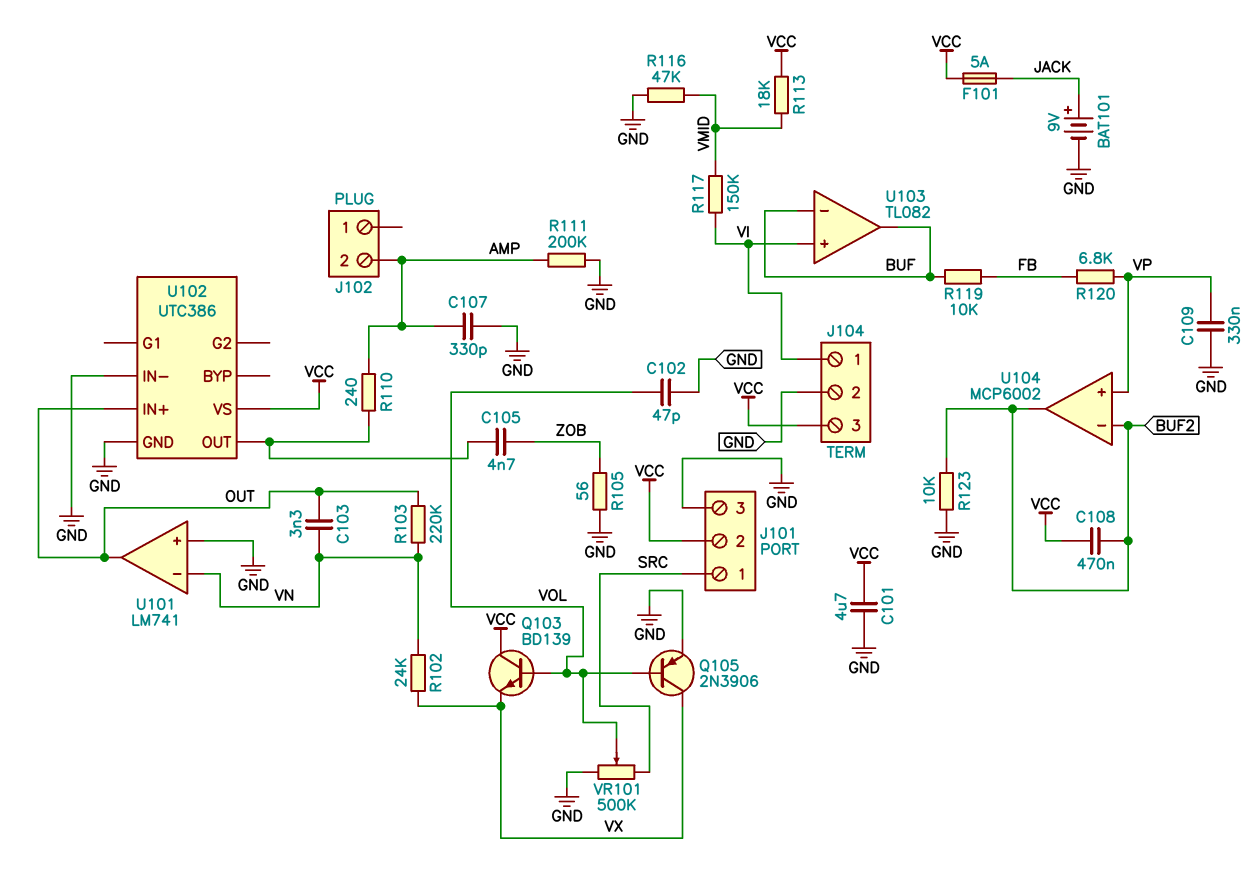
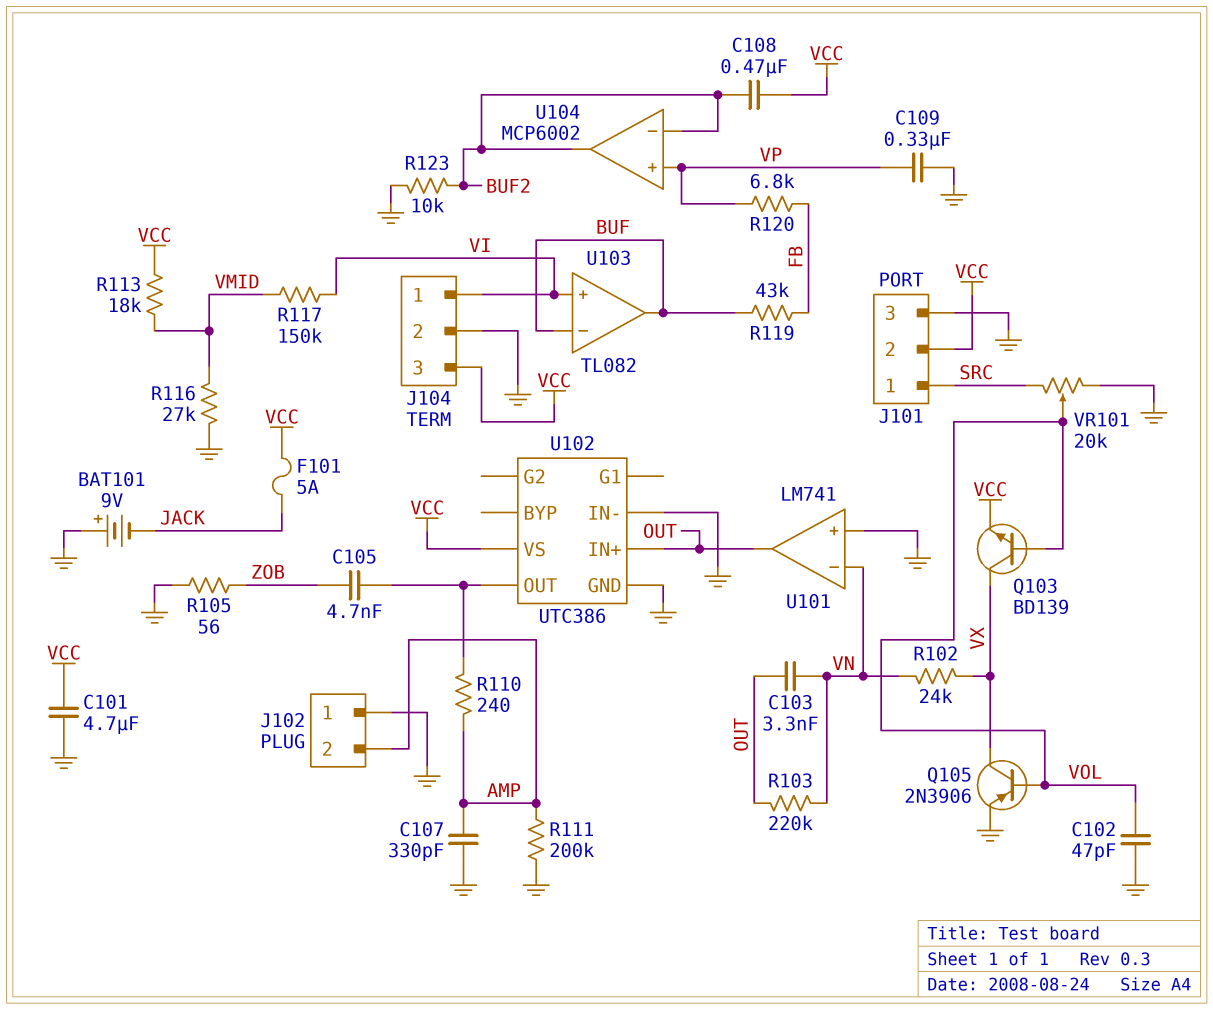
BAT101: 9V (plus JACK, minus GND) -> 9V (plus GND, minus JACK)
J102 pin 1: none -> GND
Q103: NPN BD139 (B VOL, C VCC, E VX) -> NPN BD139 (B VOL, C VX, E VCC)
R116: 47k (GND, VMID) -> 27k (GND, VMID)
R119: 10k (BUF, FB) -> 43k (BUF, FB)
VR101: 500k (GND, SRC, wiper VOL) -> 20k (GND, SRC, wiper VOL)

